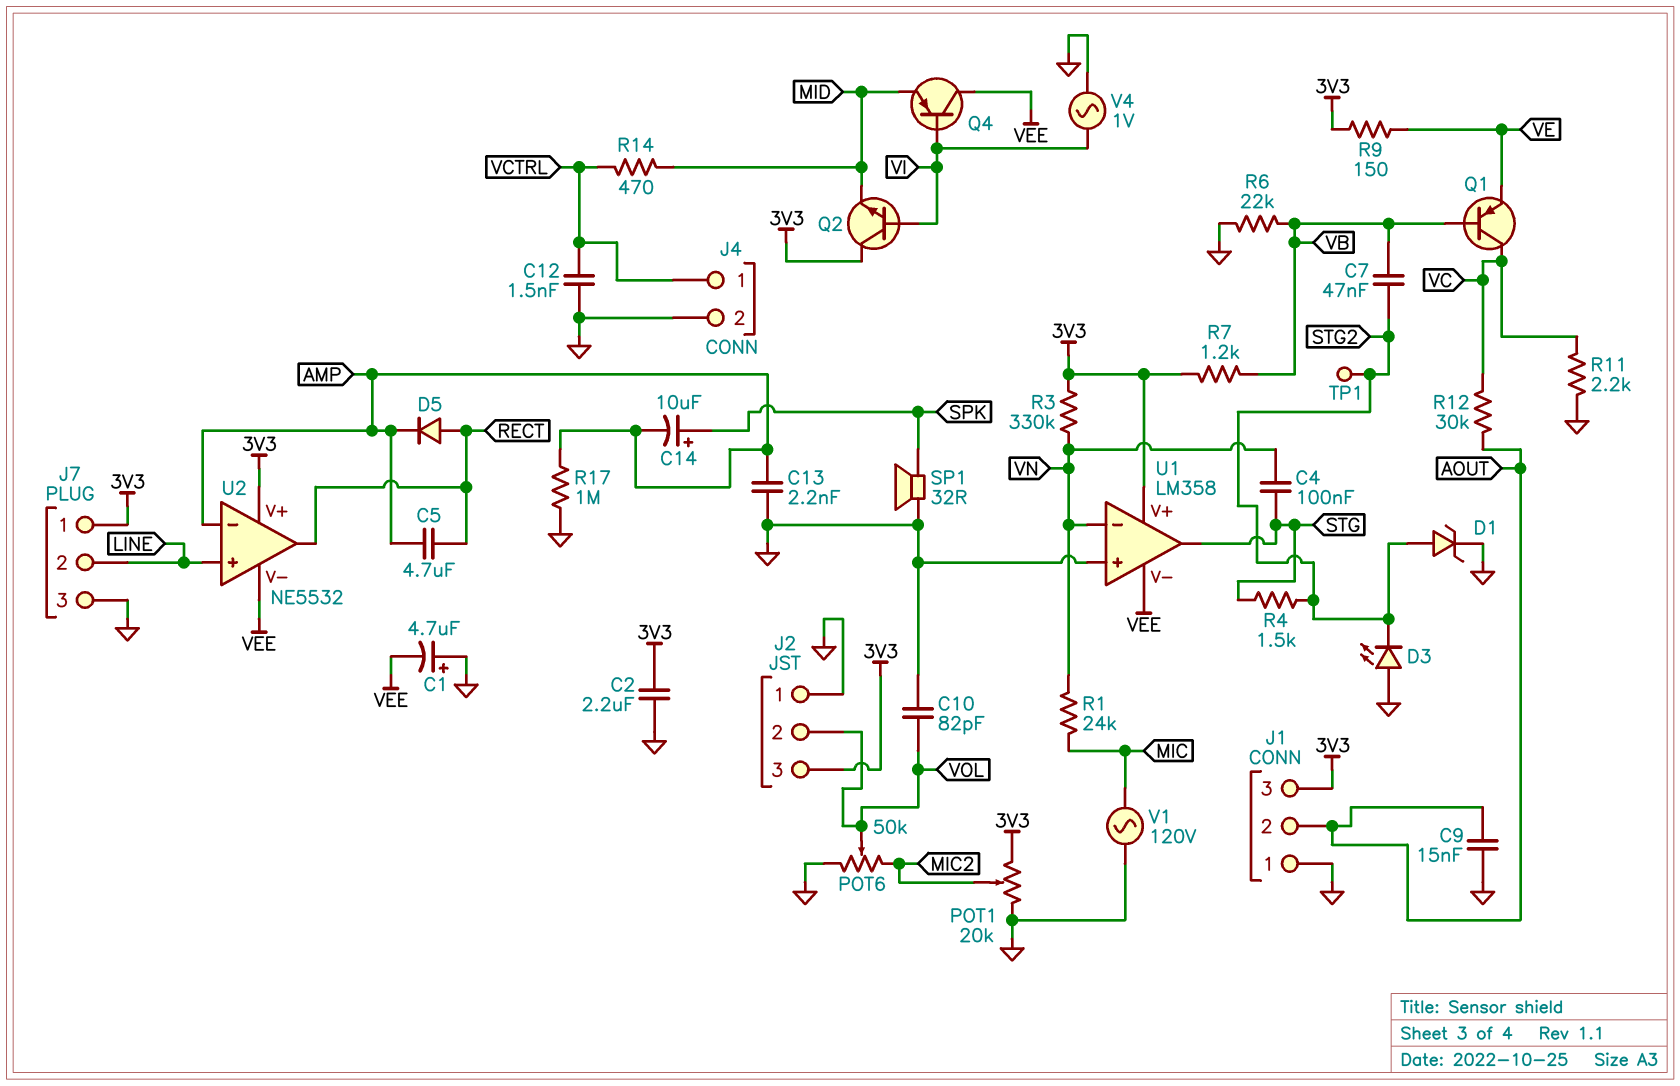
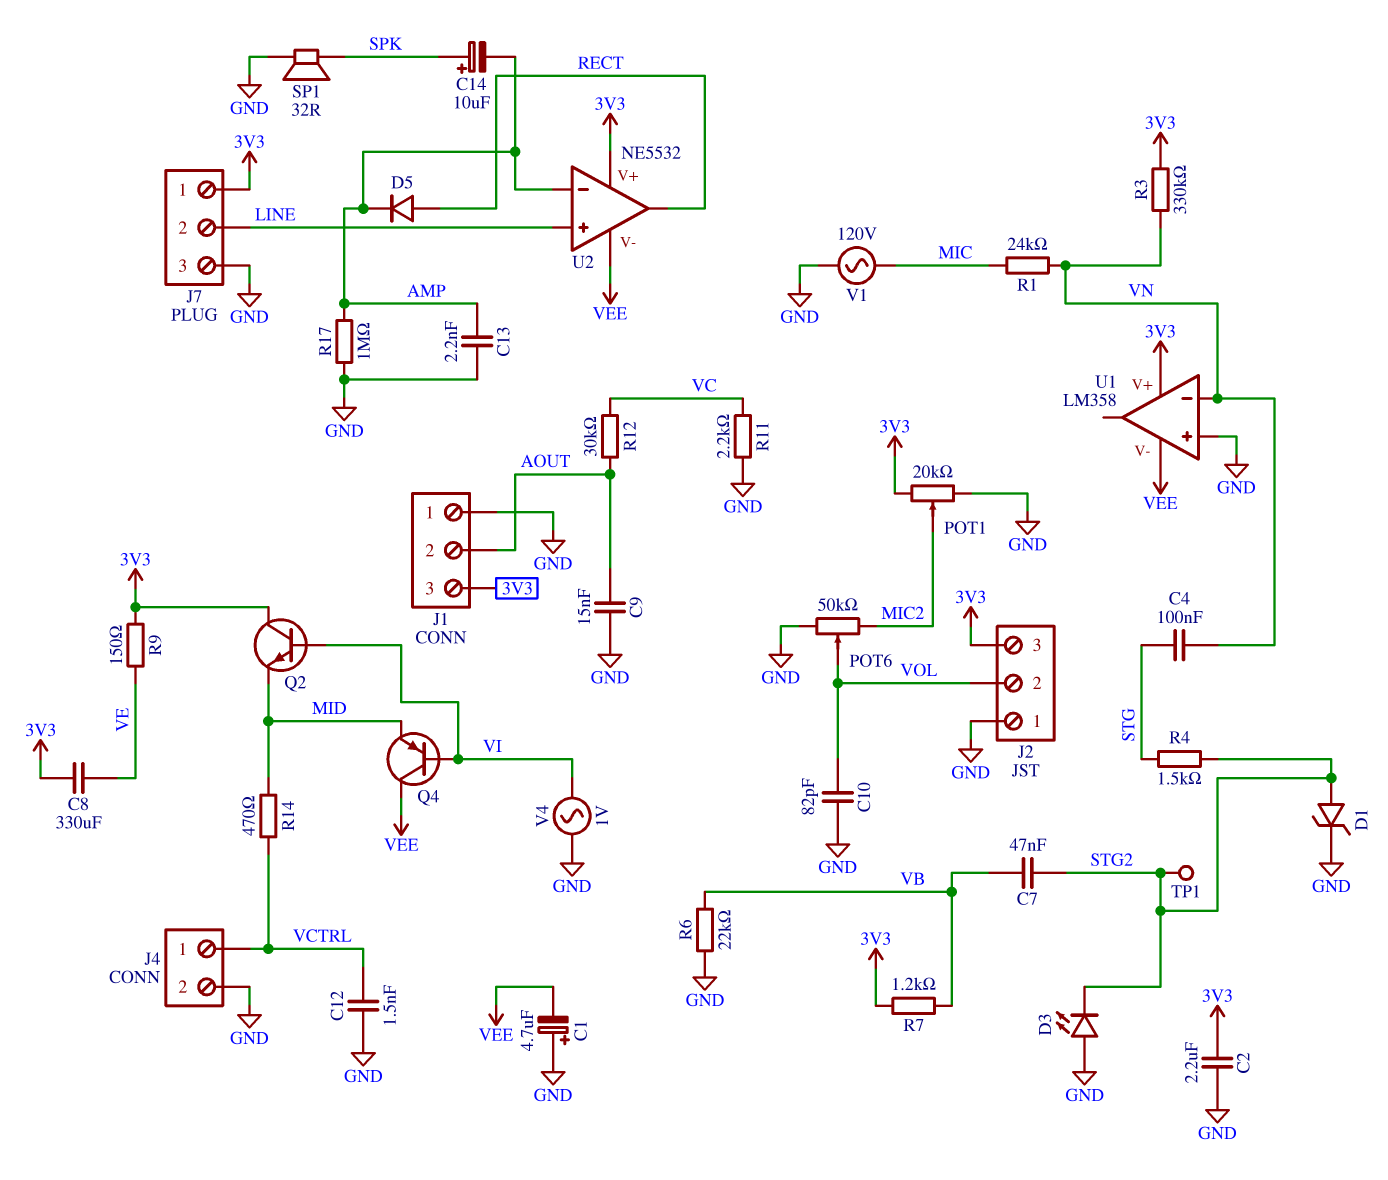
C5: 4.7uF (AMP, RECT) -> none
C8: none -> 330uF (3V3, VE)
Q1: PNP (B VB, C VC, E VE) -> none
U1 pin out: STG -> none

